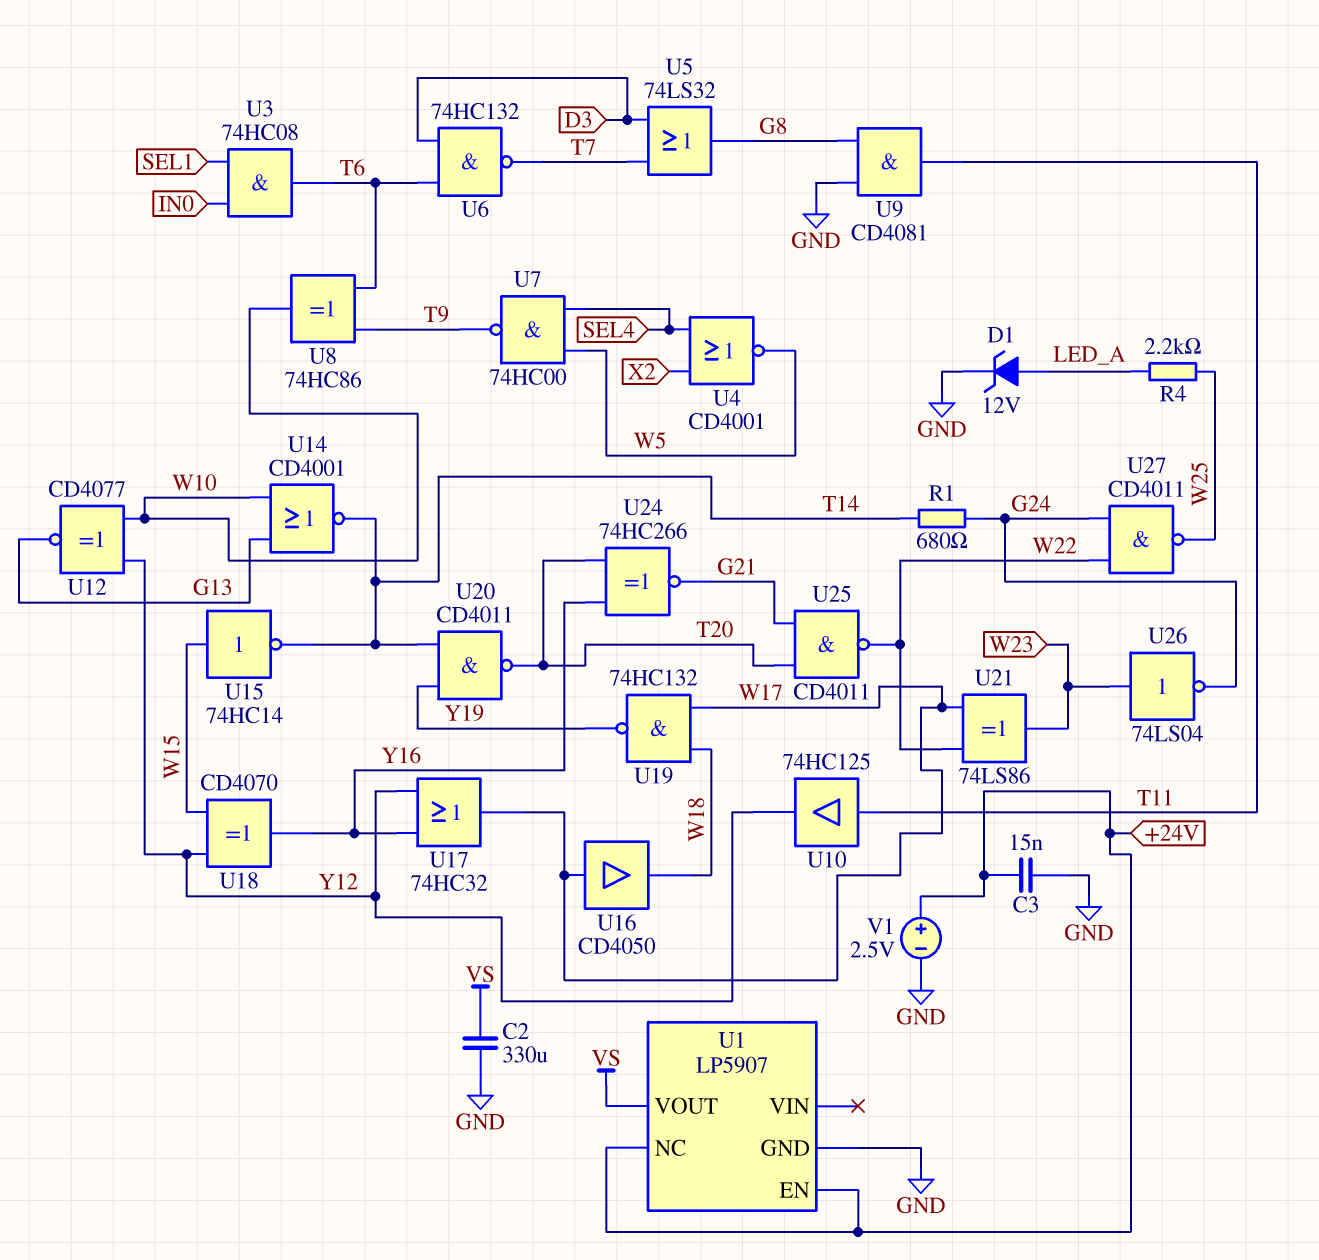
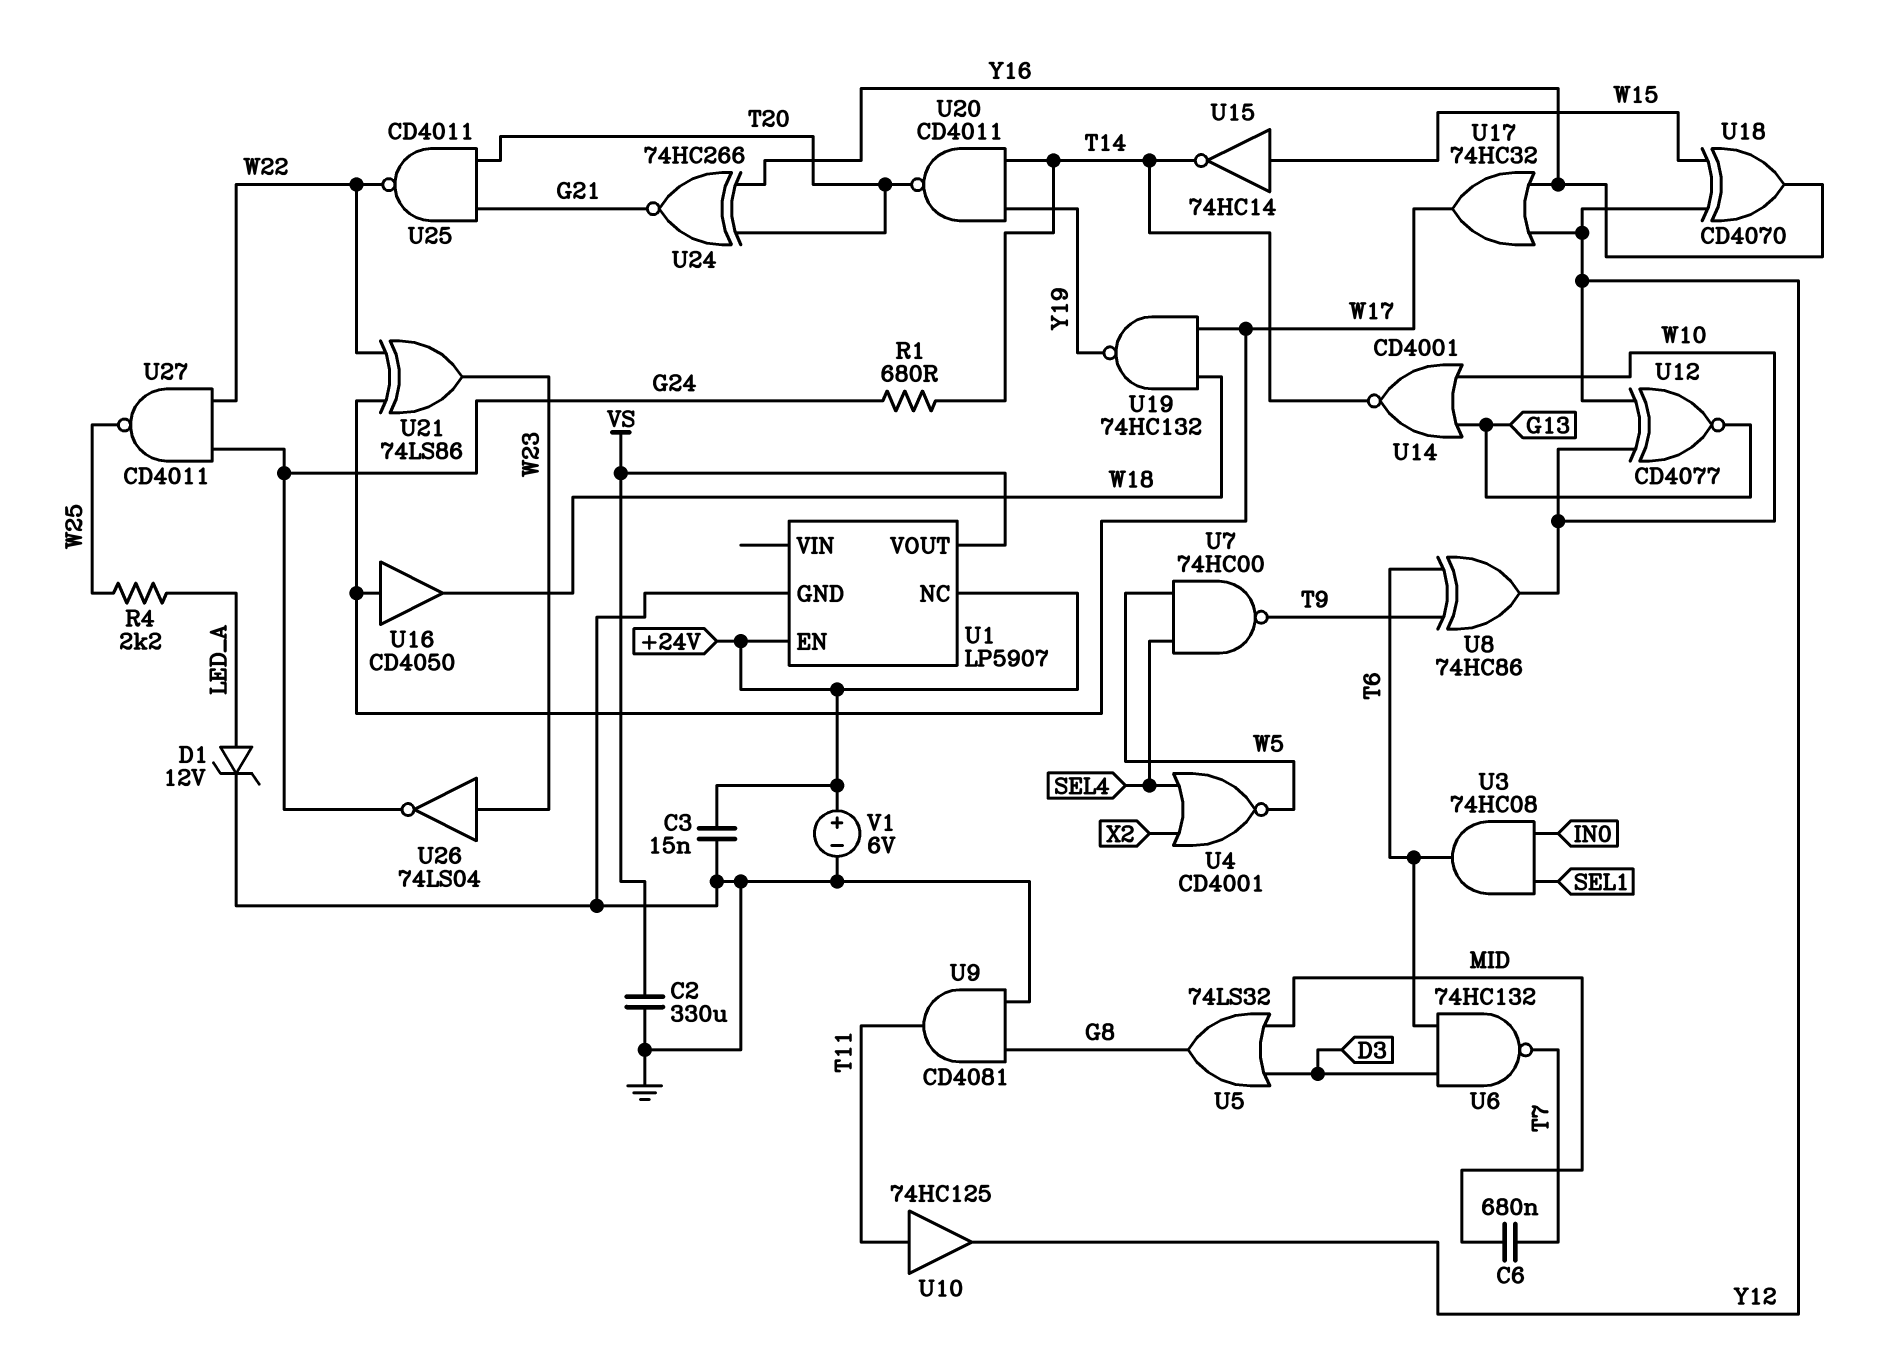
C6: none -> 680nF (MID, T7)
U5: OR 74LS32 (in D3, in T7, out G8) -> OR 74LS32 (in D3, in MID, out G8)
V1: 2.5V (plus +24V, minus GND) -> 6V (plus +24V, minus GND)

